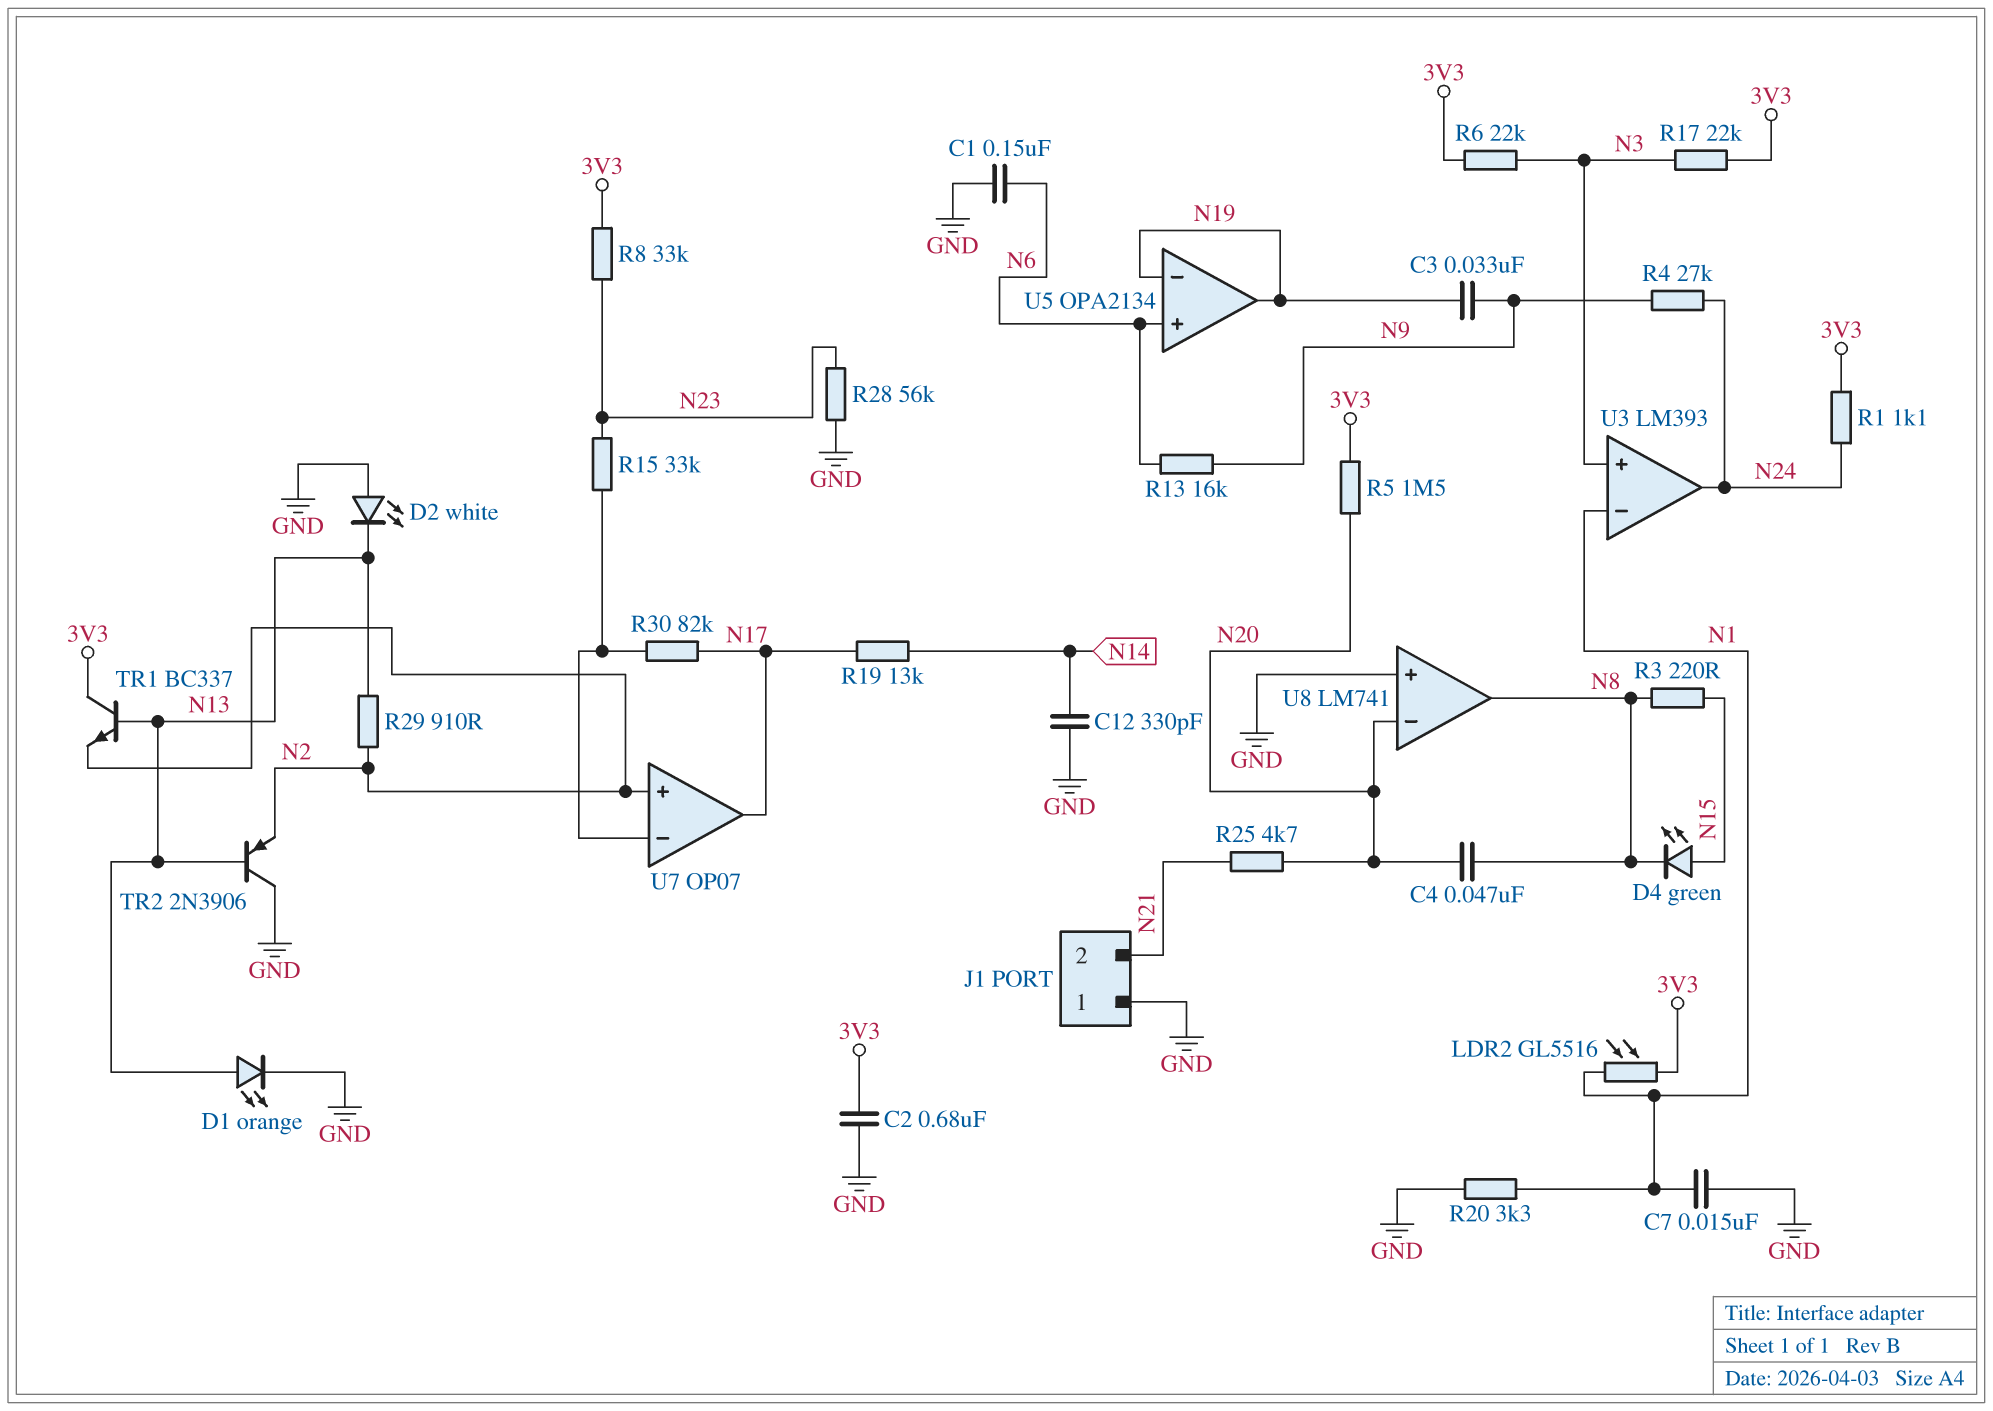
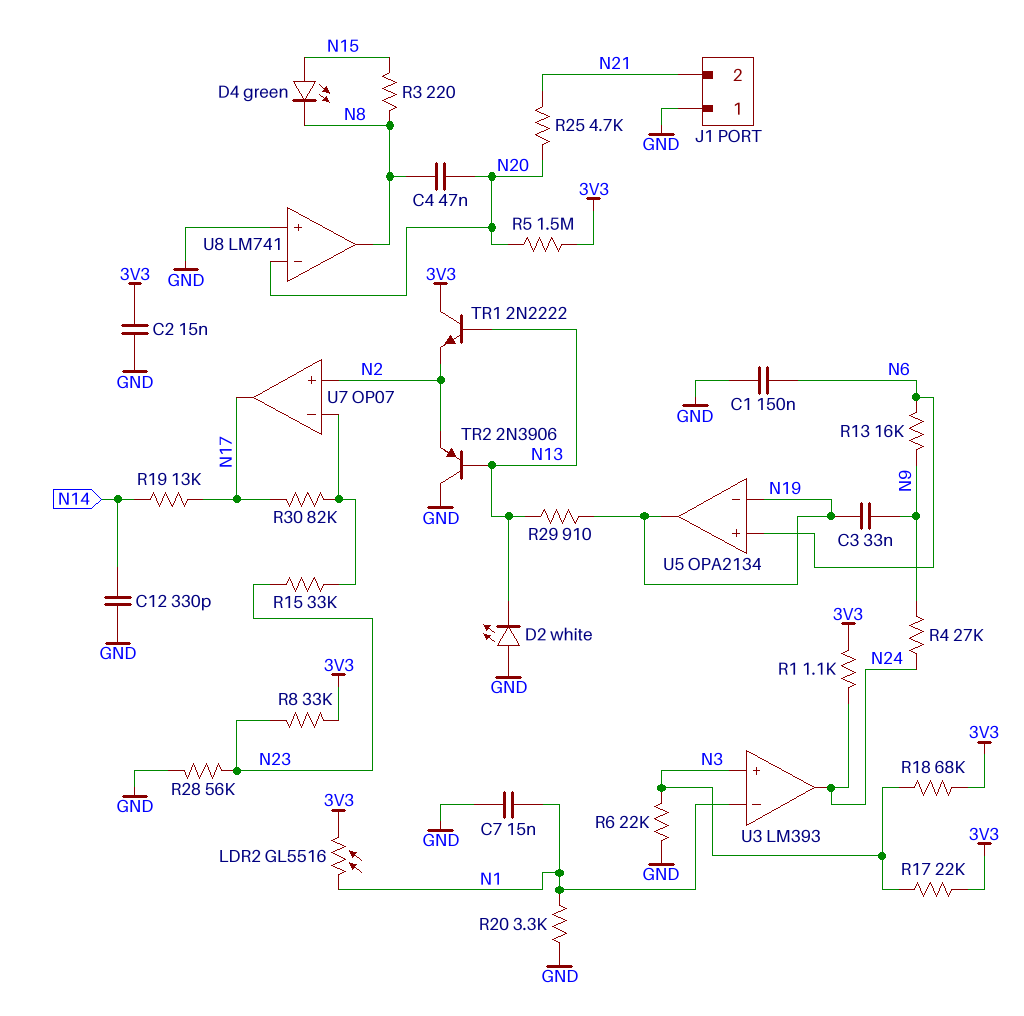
C2: 680nF (3V3, GND) -> 15nF (3V3, GND)
D1: LED orange (A N13, K GND) -> none
R6: 22k (3V3, N3) -> 22k (GND, N3)
R18: none -> 68k (3V3, N3)
R29: 910 (N2, N13) -> 910 (N13, N19)
TR1: NPN BC337 (B N13, C 3V3, E N2) -> NPN 2N2222 (B N13, C 3V3, E N2)

